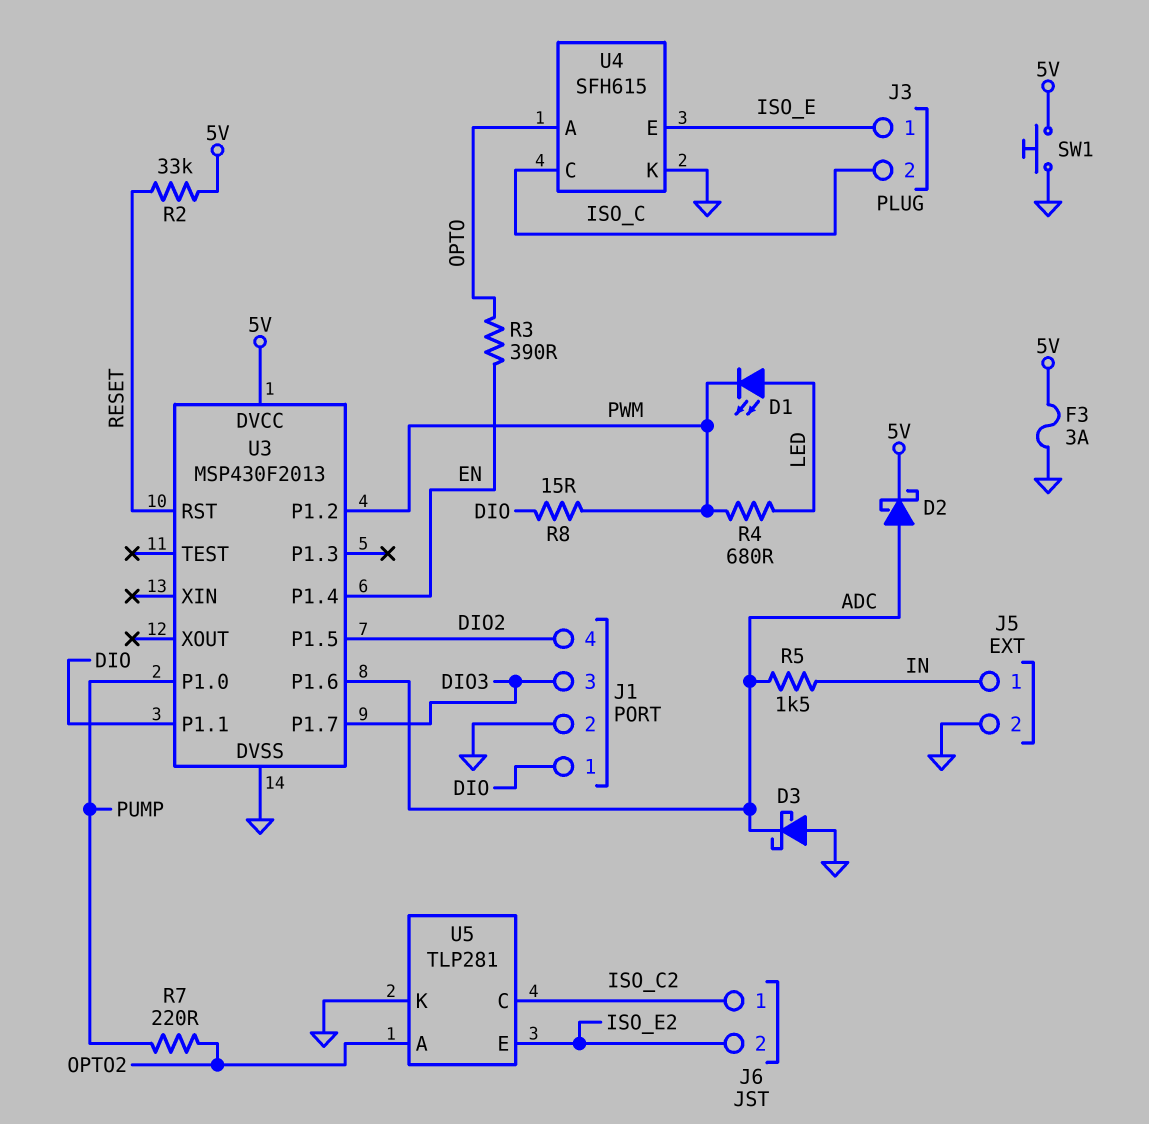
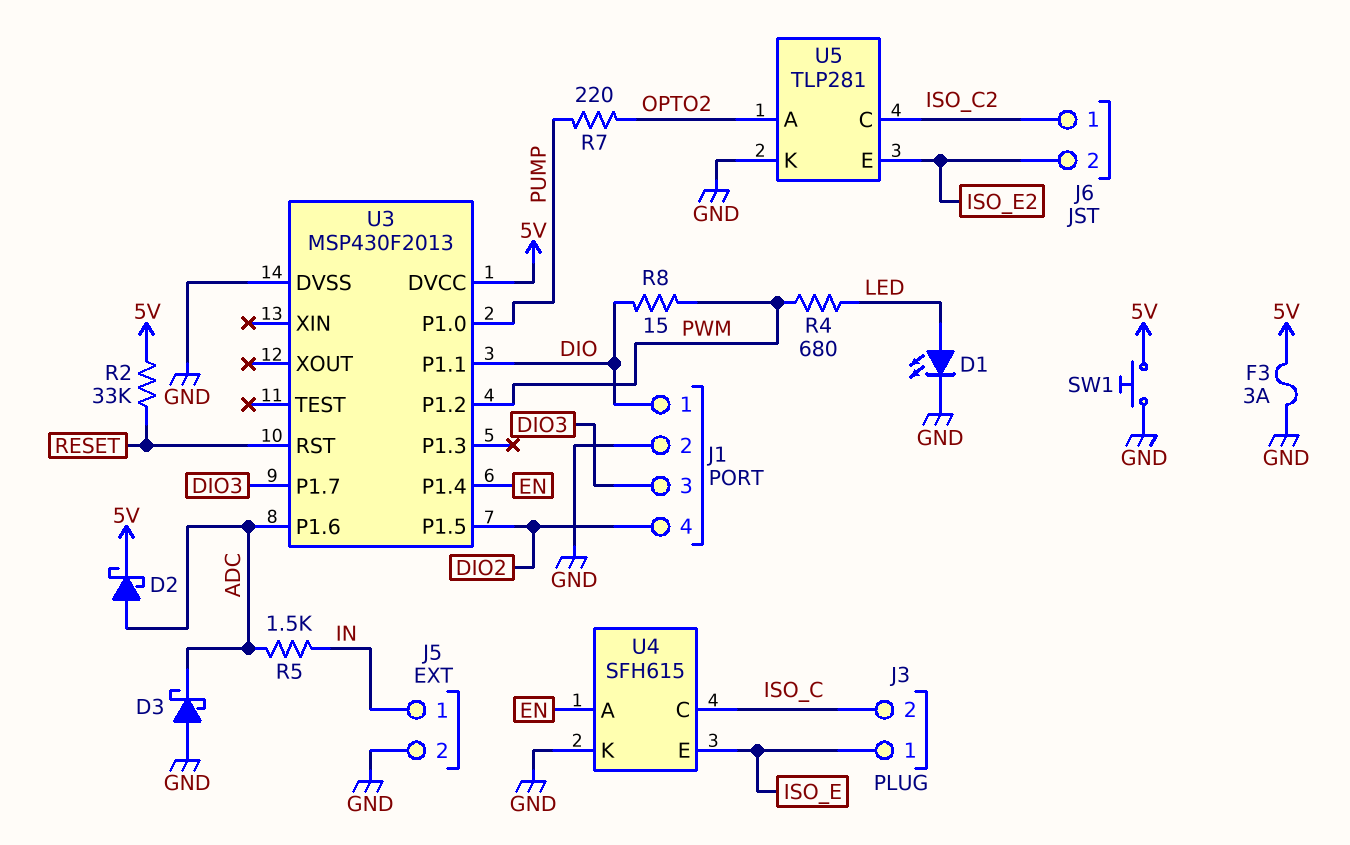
D1: LED (A LED, K PWM) -> LED (A LED, K GND)
R3: 390 (EN, OPTO) -> none
U4 pin A: OPTO -> EN

